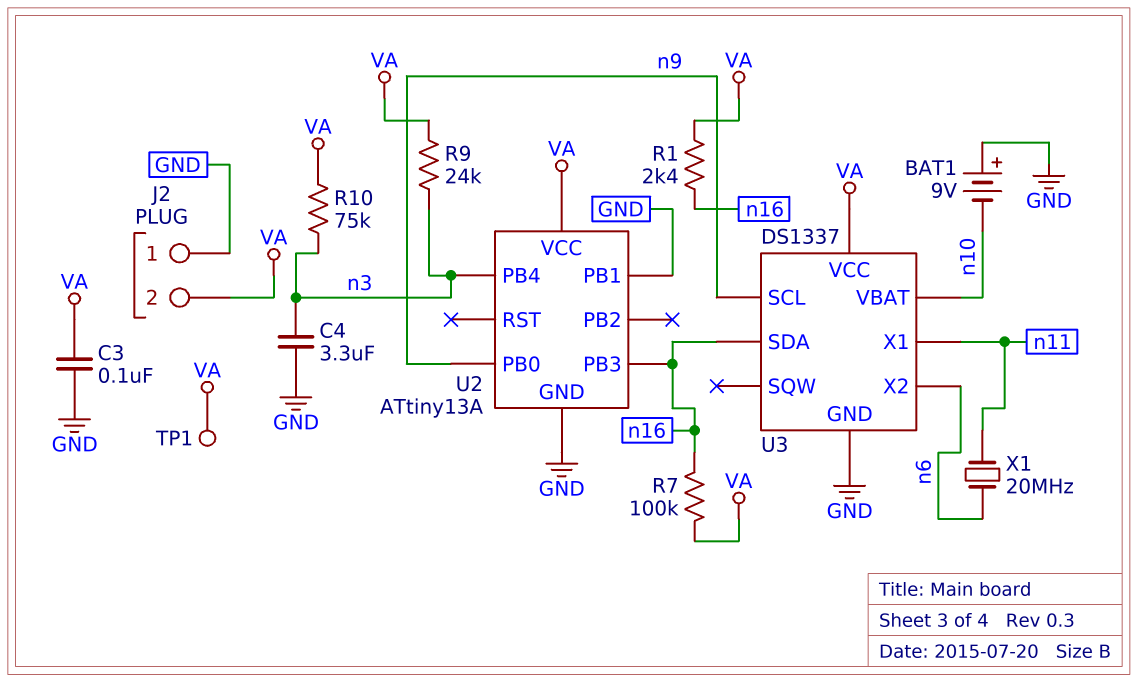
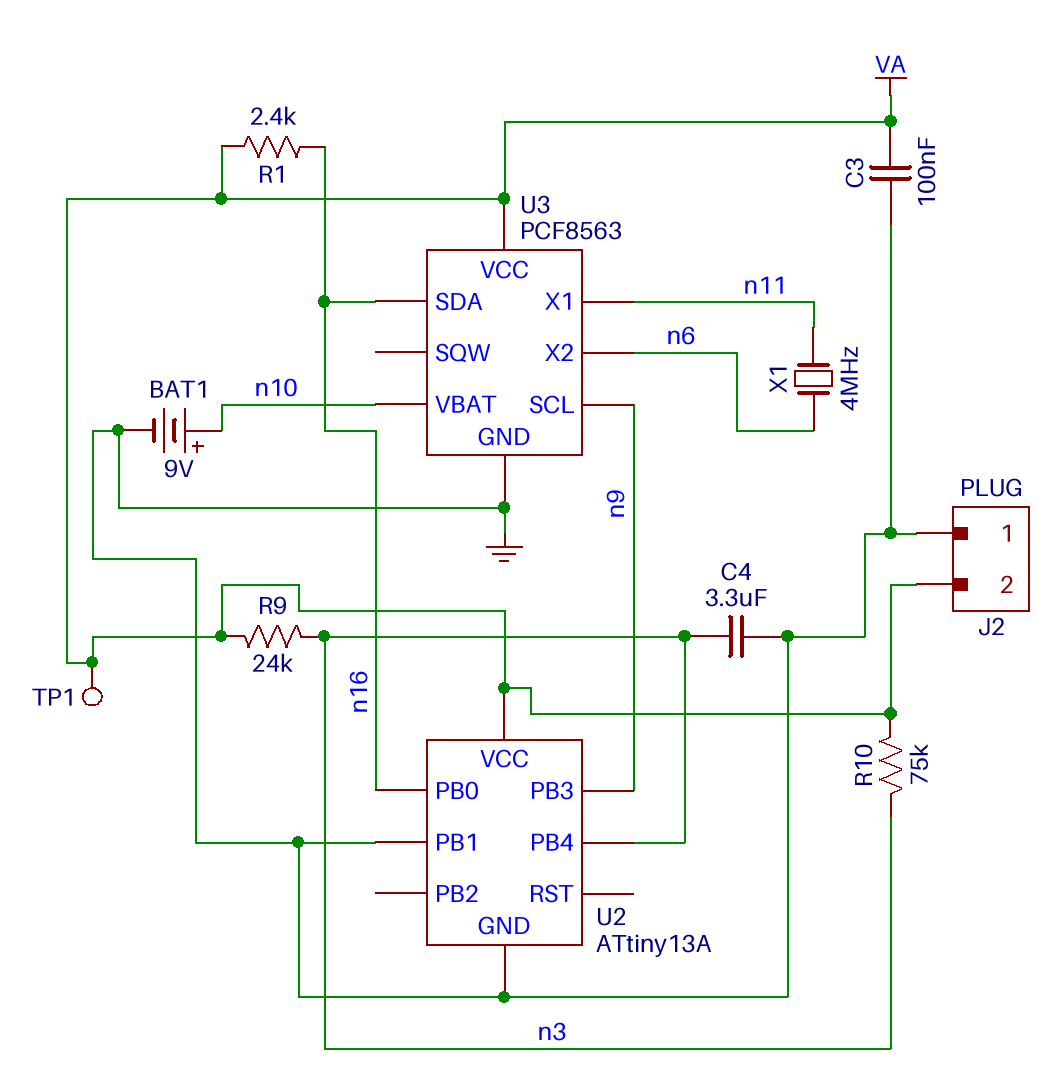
BAT1: 9V (plus GND, minus n10) -> 9V (plus n10, minus GND)
R7: 100k (VA, n16) -> none
U2 pin PB0: n9 -> n16
U2 pin PB3: n16 -> n9
U3: DS1337 -> PCF8563
X1: 20MHz (n6, n11) -> 4MHz (n6, n11)

